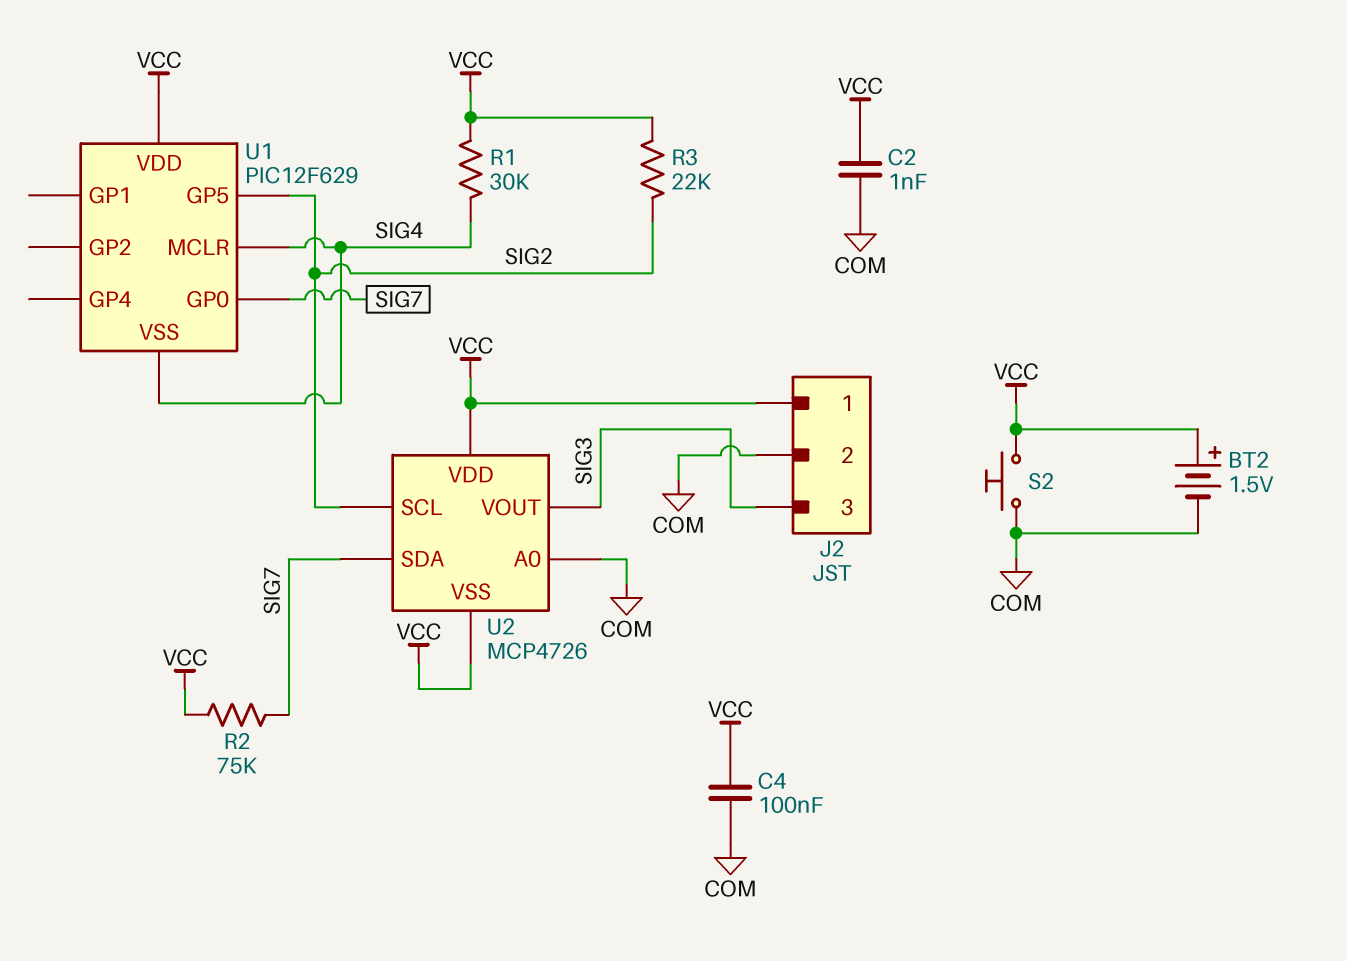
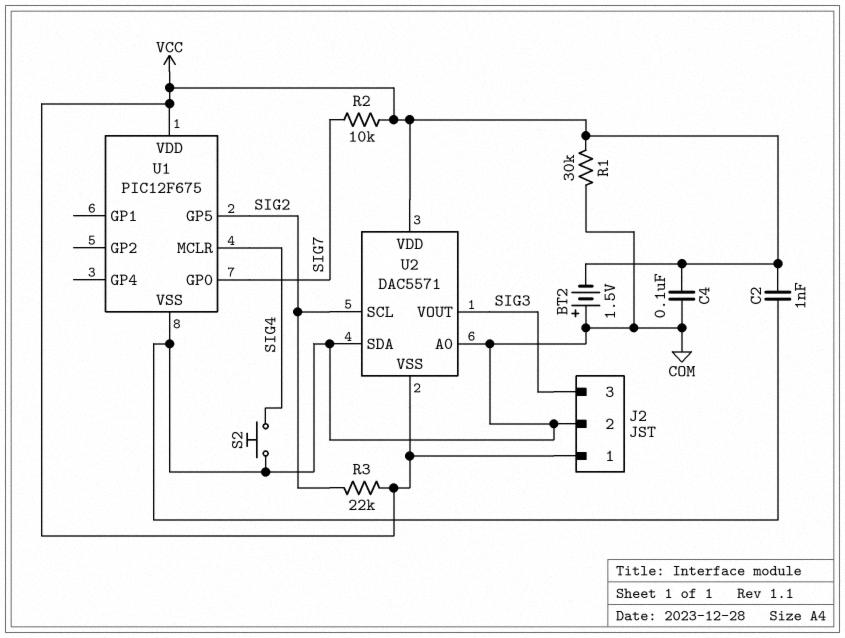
BT2: 1.5V (plus VCC, minus COM) -> 1.5V (plus COM, minus VCC)
R1: 30k (SIG4, VCC) -> 30k (COM, VCC)
R2: 75k (SIG7, VCC) -> 10k (SIG7, VCC)
S2: button (COM, VCC) -> button (COM, SIG4)
U1: PIC12F629 -> PIC12F675
U1 pin VSS: SIG4 -> COM
U2: MCP4726 -> DAC5571
U2 pin SDA: SIG7 -> COM

